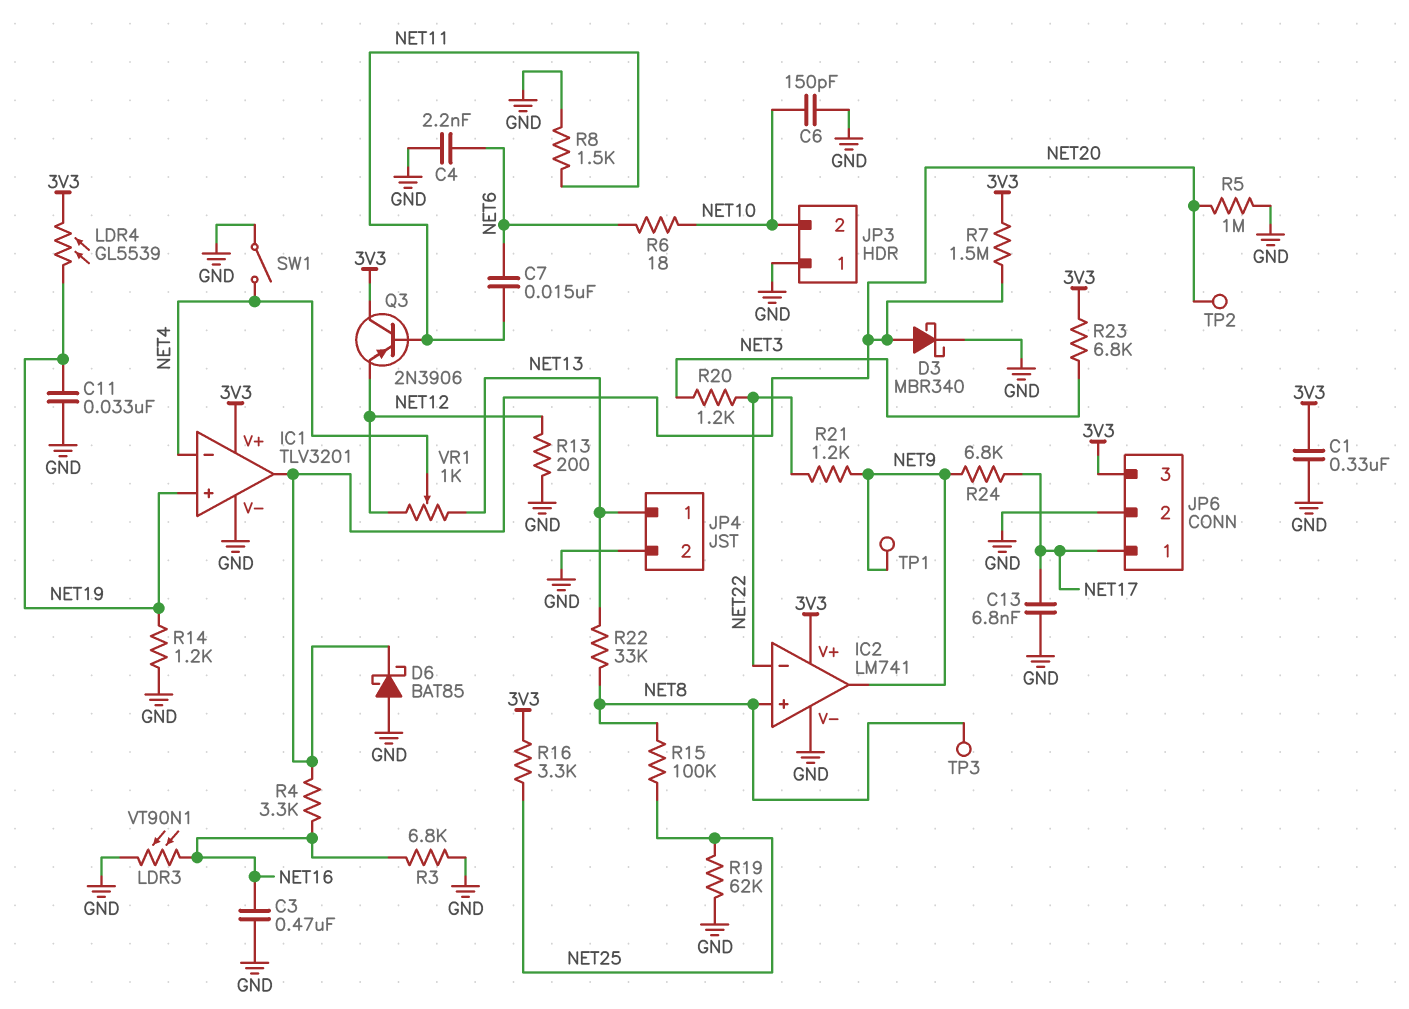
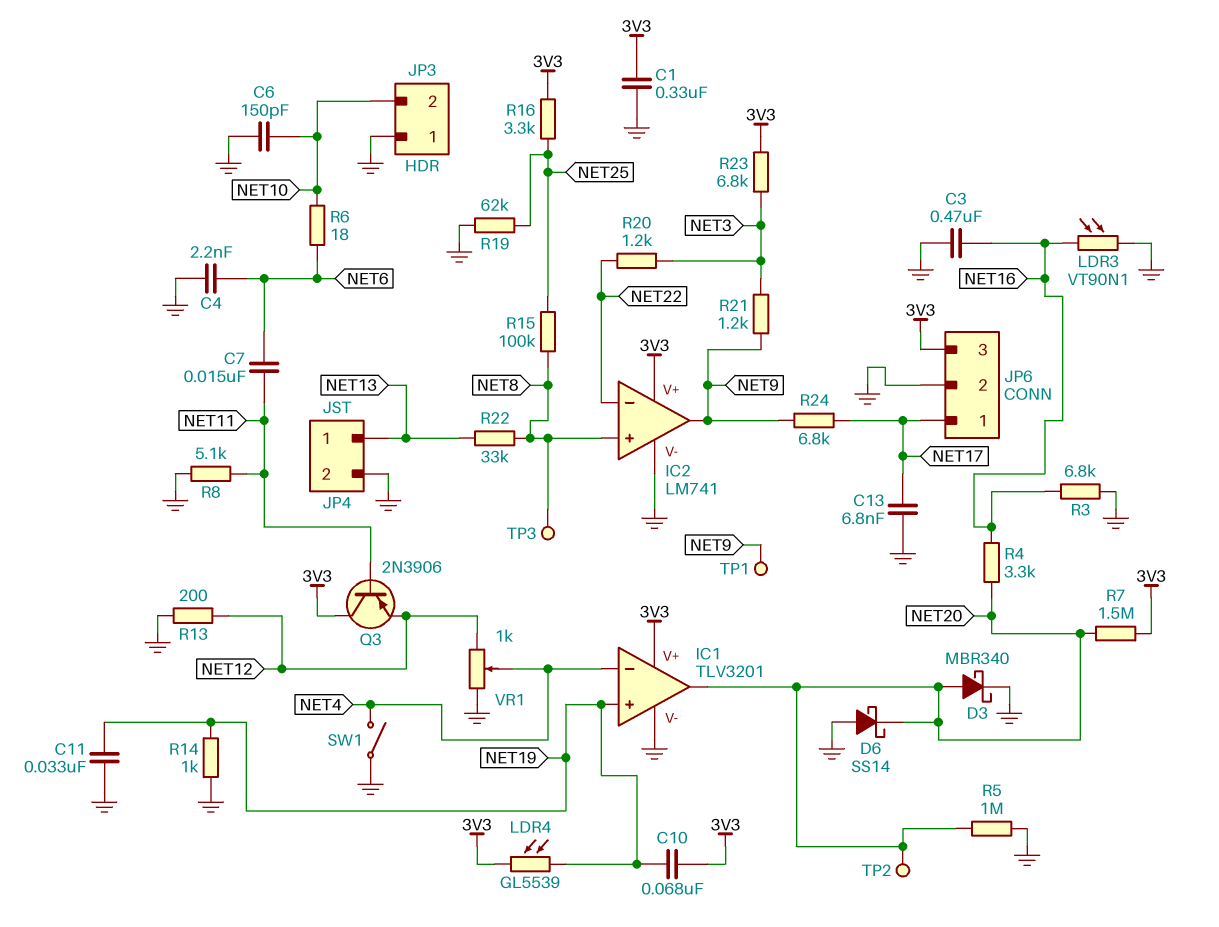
C10: none -> 68nF (3V3, NET19)
D6: schottky BAT85 (A GND, K NET20) -> schottky SS14 (A GND, K NET20)
R8: 1.5k (GND, NET11) -> 5.1k (GND, NET11)
R14: 1.2k (GND, NET19) -> 1k (GND, NET19)
R21: 1.2k (NET9, NET22) -> 1.2k (NET3, NET9)
VR1: 1k (NET12, NET13, wiper NET4) -> 1k (GND, NET12, wiper NET4)

